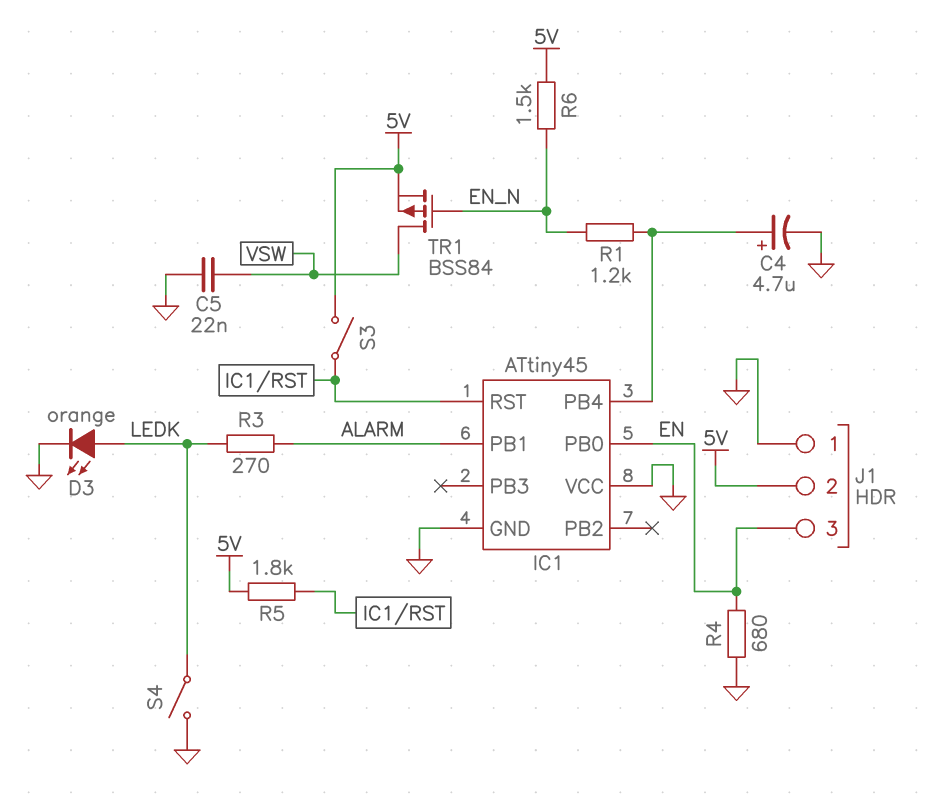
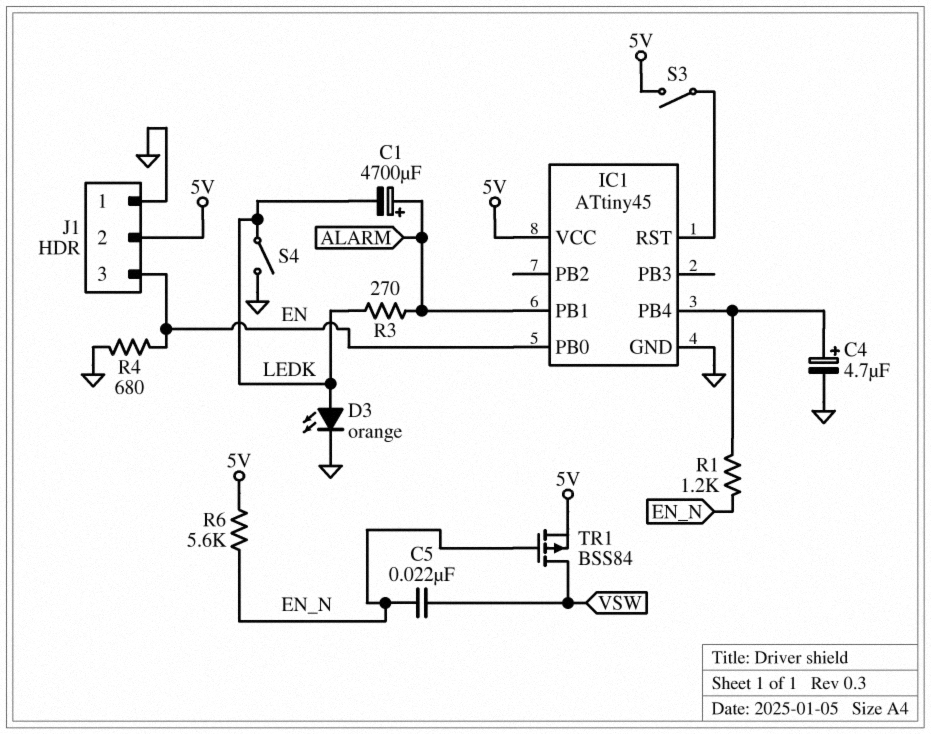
C1: none -> 4700uF (plus ALARM, minus LEDK)
C5: 22nF (GND, VSW) -> 22nF (EN_N, VSW)
IC1 pin VCC: GND -> 5V
R5: 1.8k (5V, IC1/RST) -> none
R6: 1.5k (5V, EN_N) -> 5.6k (5V, EN_N)

